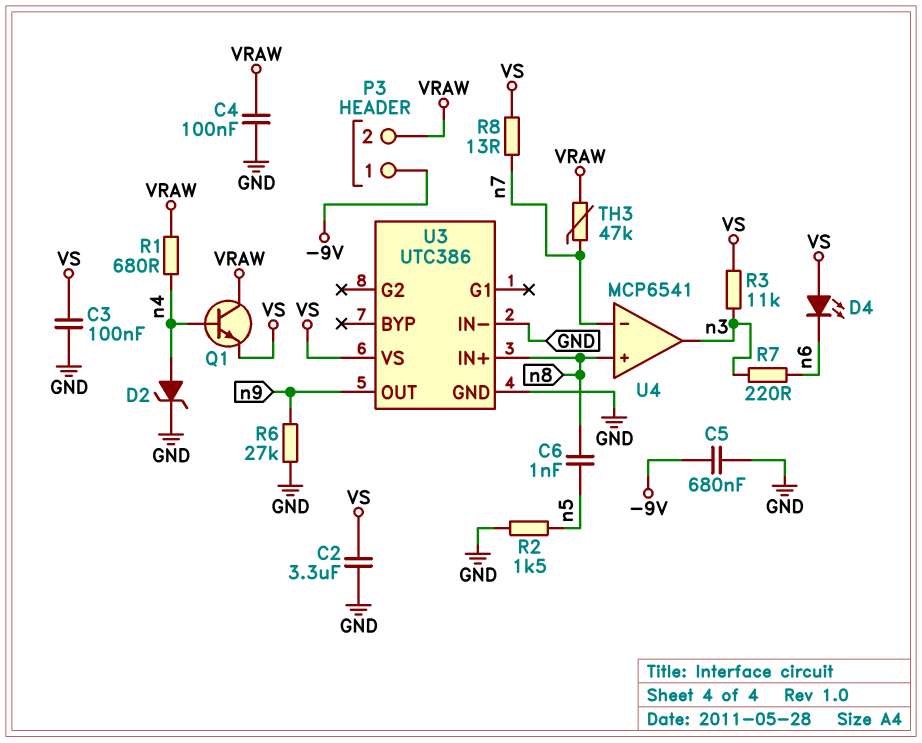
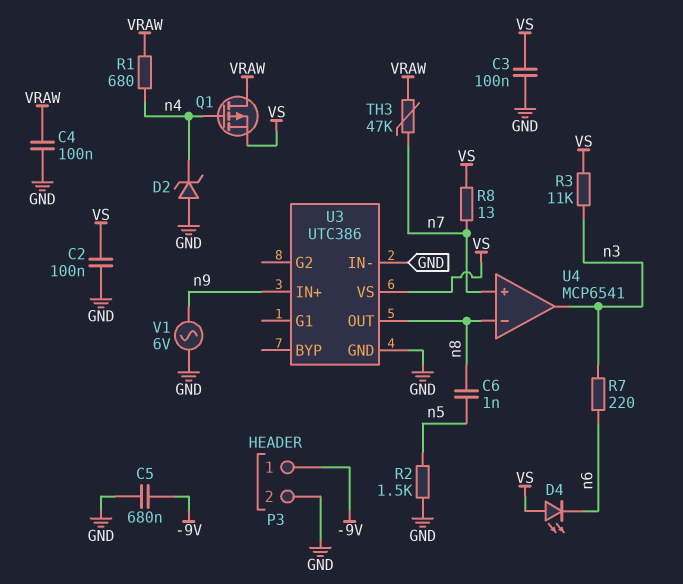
C2: 3.3uF (GND, VS) -> 100nF (GND, VS)
D2: zener (A n4, K GND) -> zener (A GND, K n4)
P3 pin 2: VRAW -> GND
Q1: NPN (B n4, C VRAW, E VS) -> PMOS (G n4, D VRAW, S VS)
R6: 27k (GND, n9) -> none
U3 pin IN+: n8 -> n9
U3 pin OUT: n9 -> n8
U4 pin in+: n8 -> n7
U4 pin in-: n7 -> n8
V1: none -> AC 6V (GND, n9)

